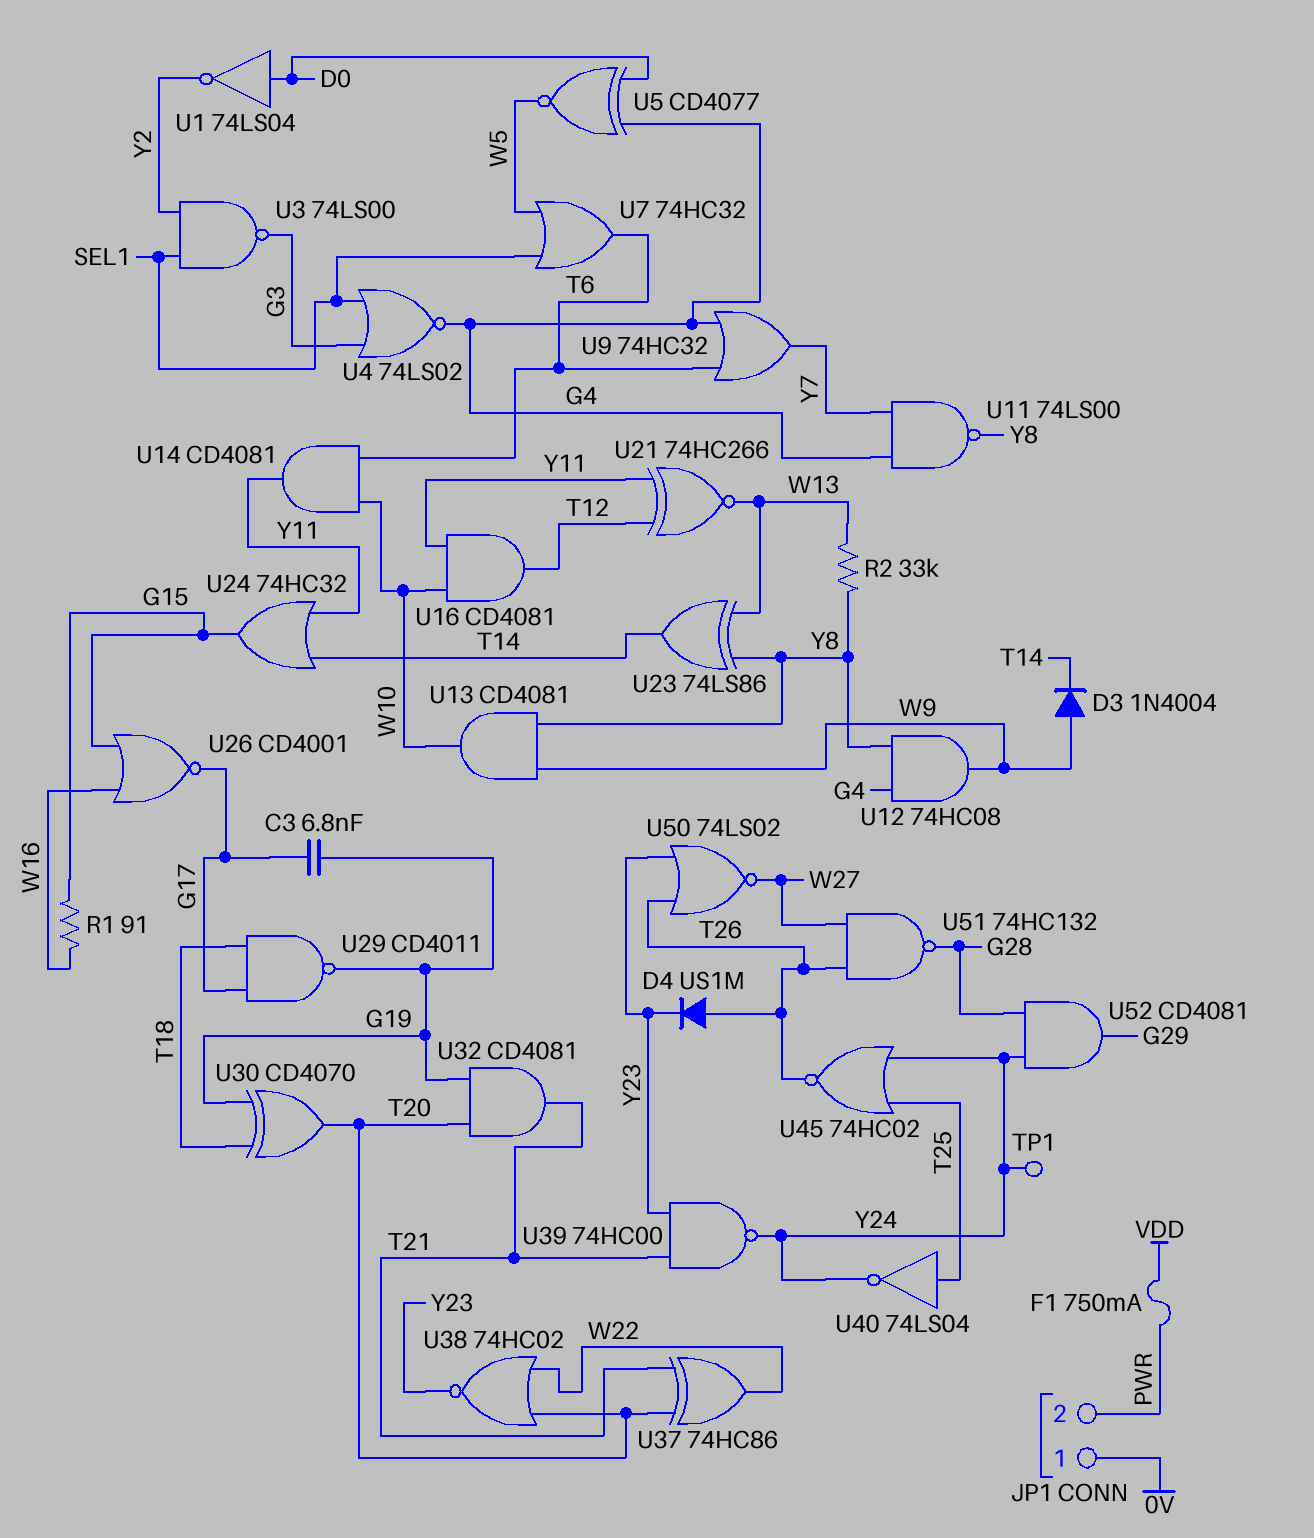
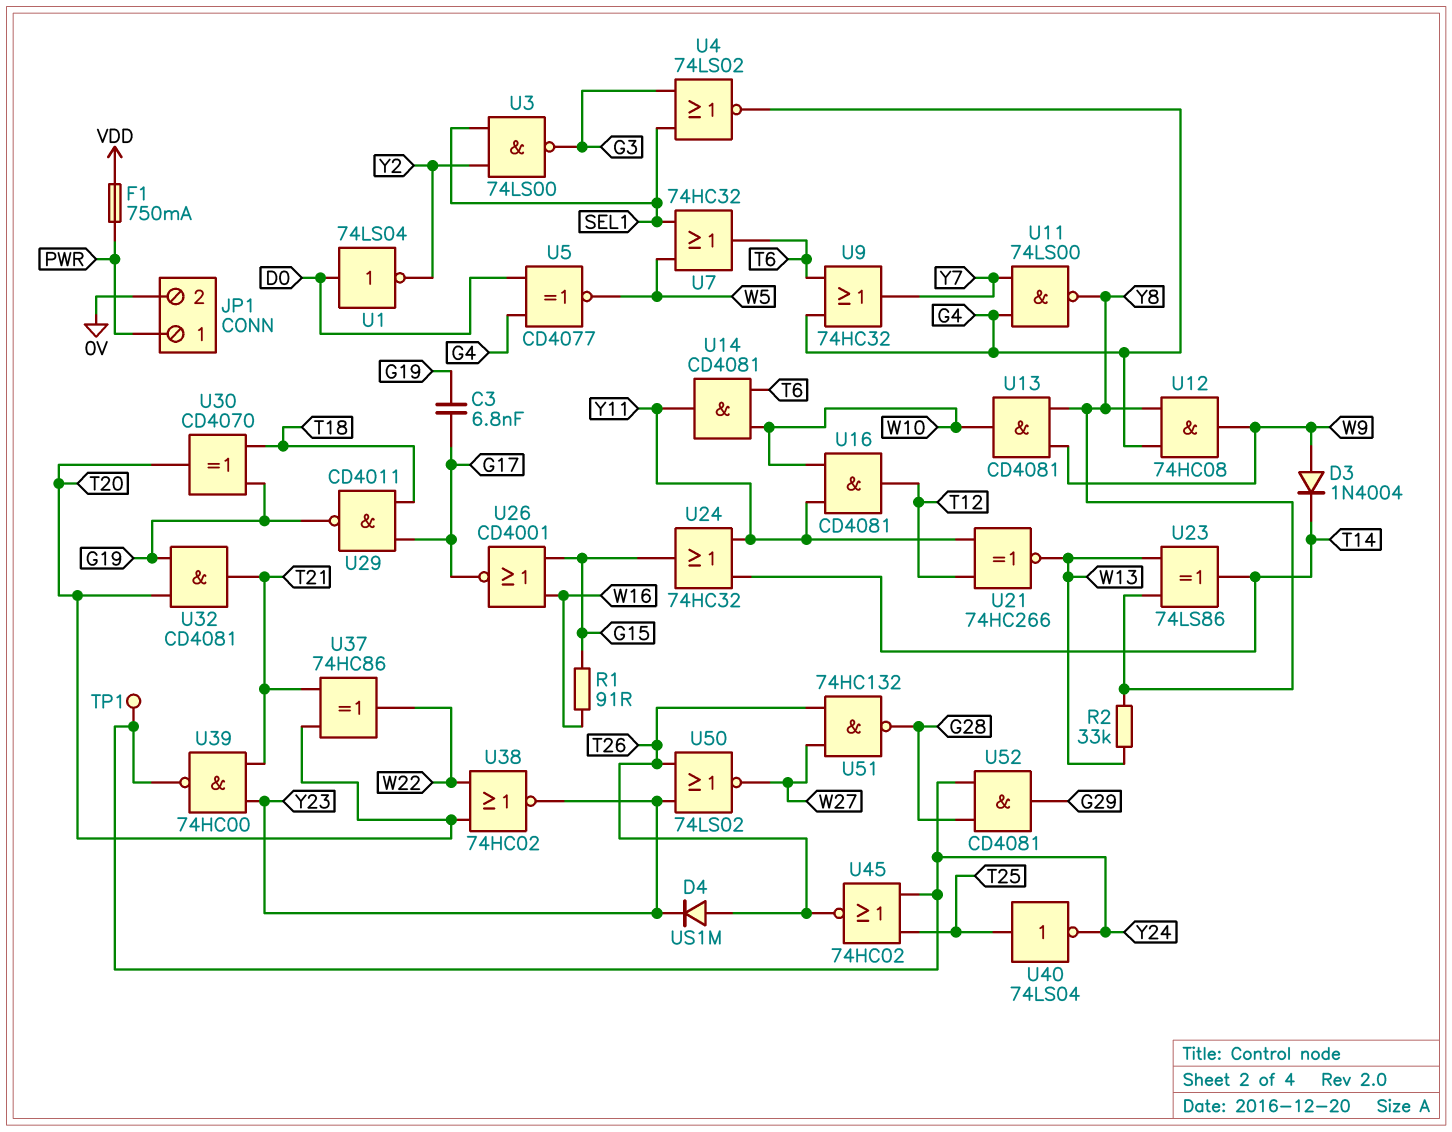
JP1 pin 1: 0V -> PWR
JP1 pin 2: PWR -> 0V

